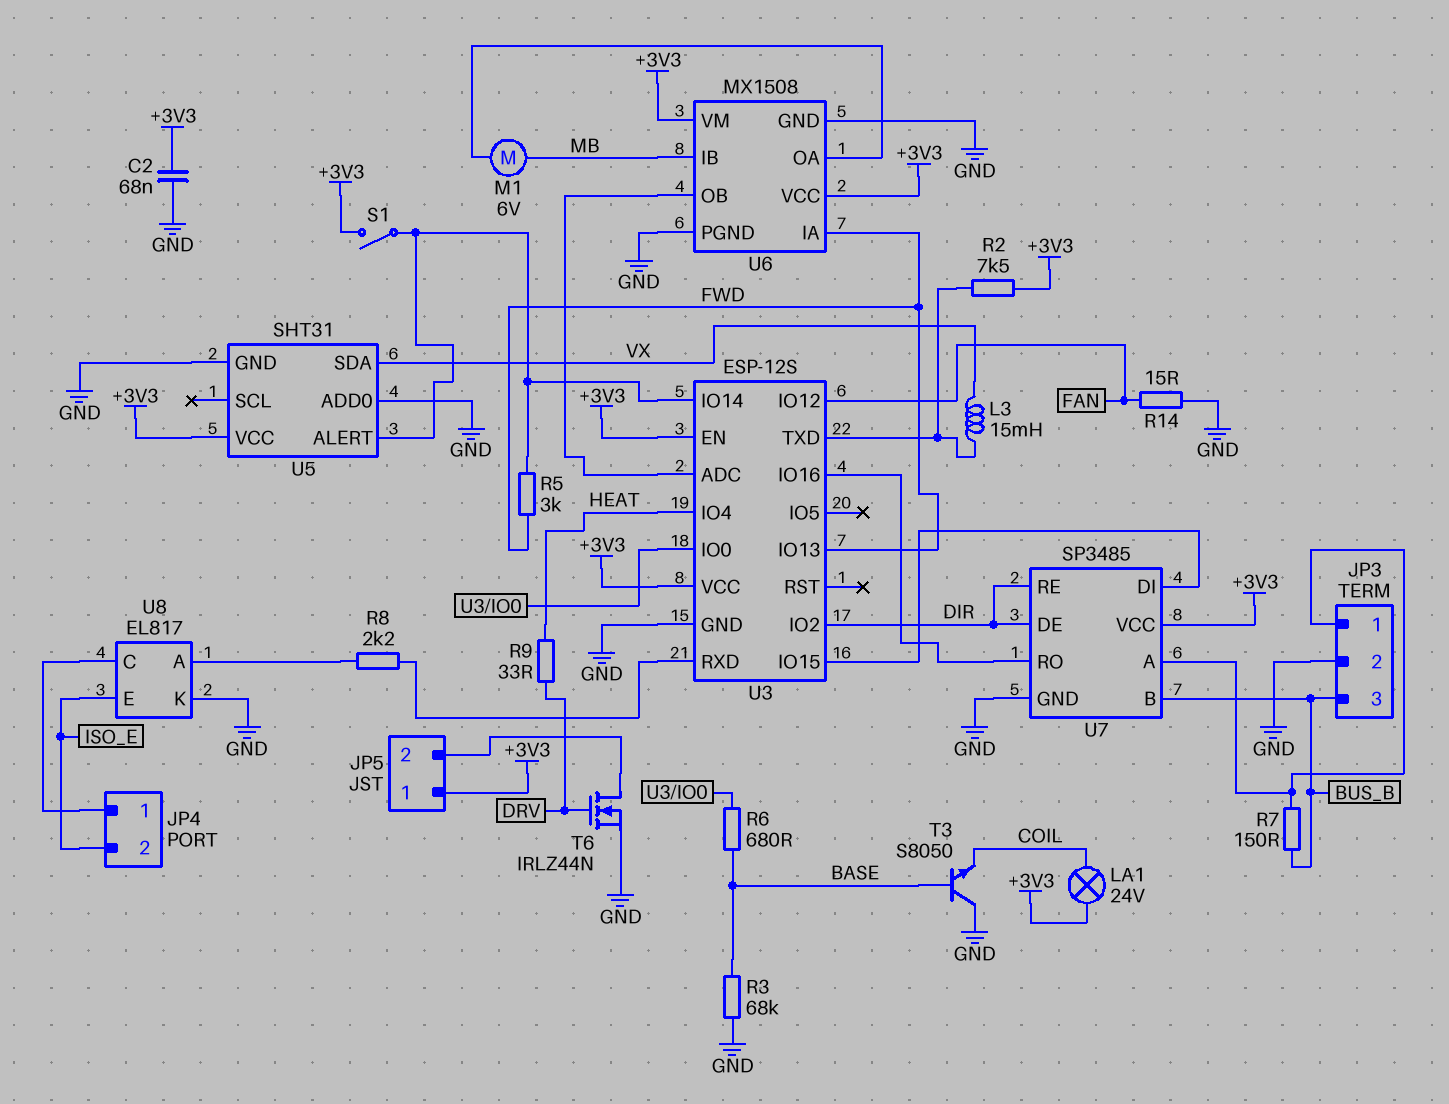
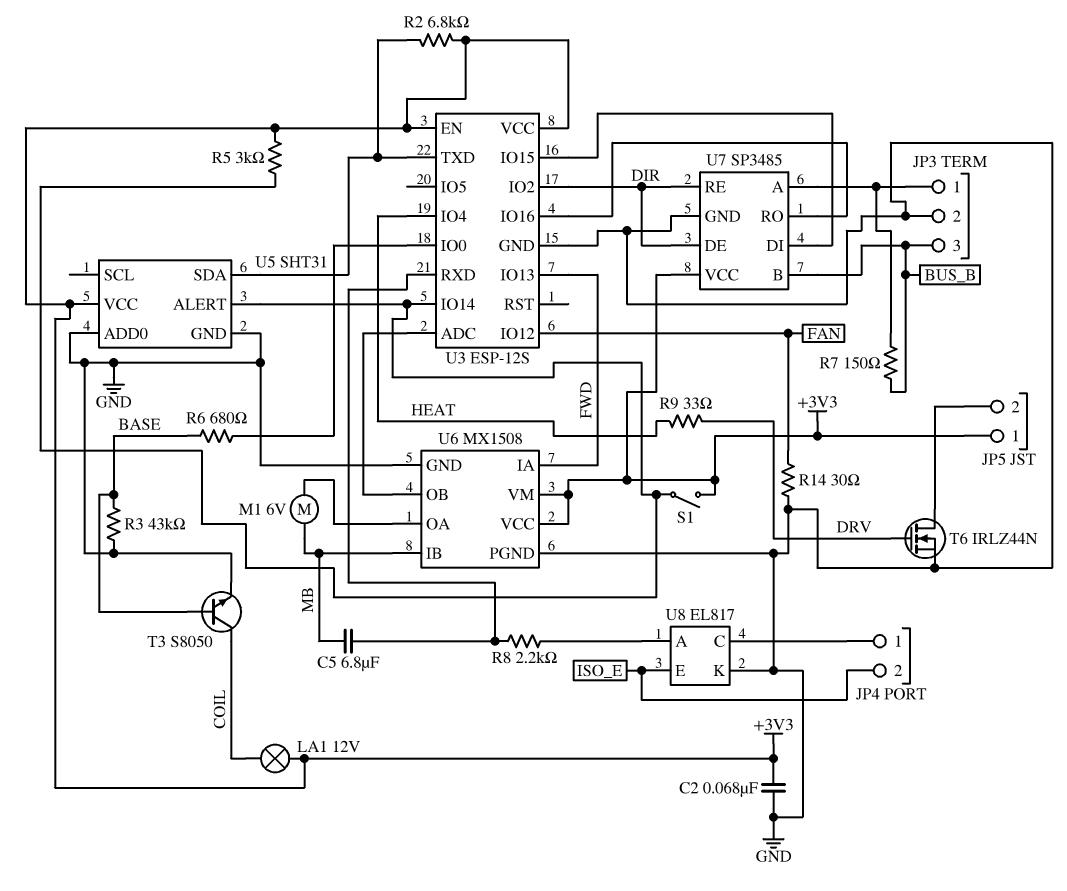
C5: none -> 6.8uF (MB, U3/RXD)
L3: 15mH (U3/TXD, VX) -> none
LA1: lamp 24V (+3V3, COIL) -> lamp 12V (+3V3, COIL)
R2: 7.5k (+3V3, U3/TXD) -> 6.8k (+3V3, U3/TXD)
R3: 68k (BASE, GND) -> 43k (BASE, GND)
R5: 3k (FWD, U3/IO14) -> 3k (+3V3, U3/IO14)
R14: 15 (FAN, GND) -> 30 (FAN, GND)
T3: NPN S8050 (B BASE, C GND, E COIL) -> NPN S8050 (B BASE, C COIL, E GND)
U5 pin SDA: VX -> U3/TXD

